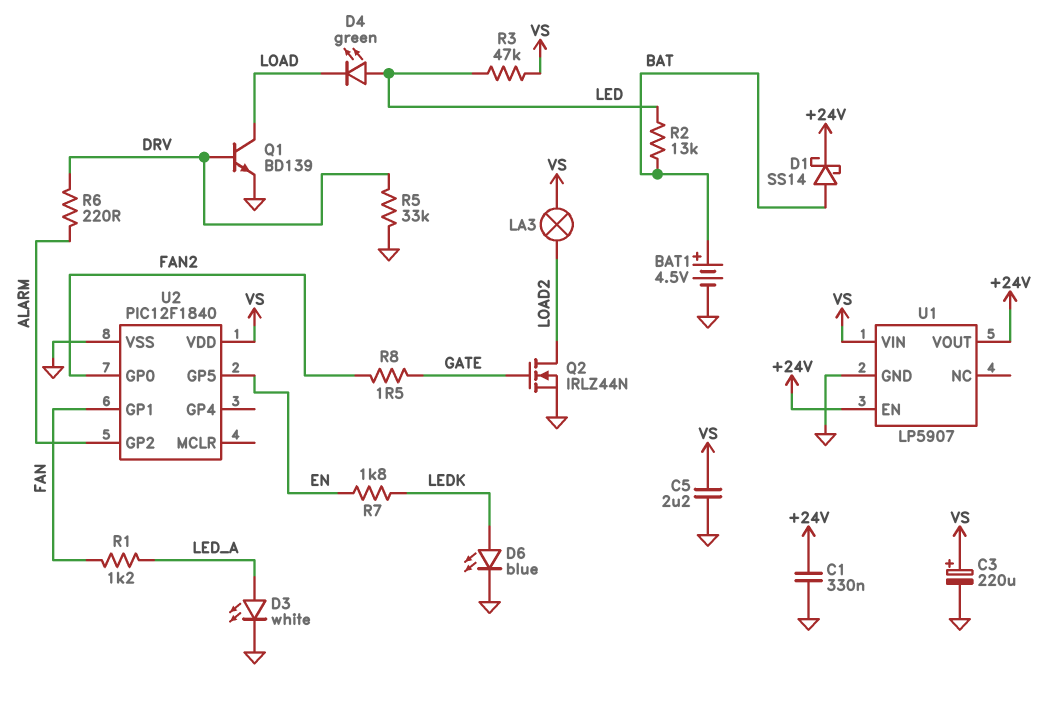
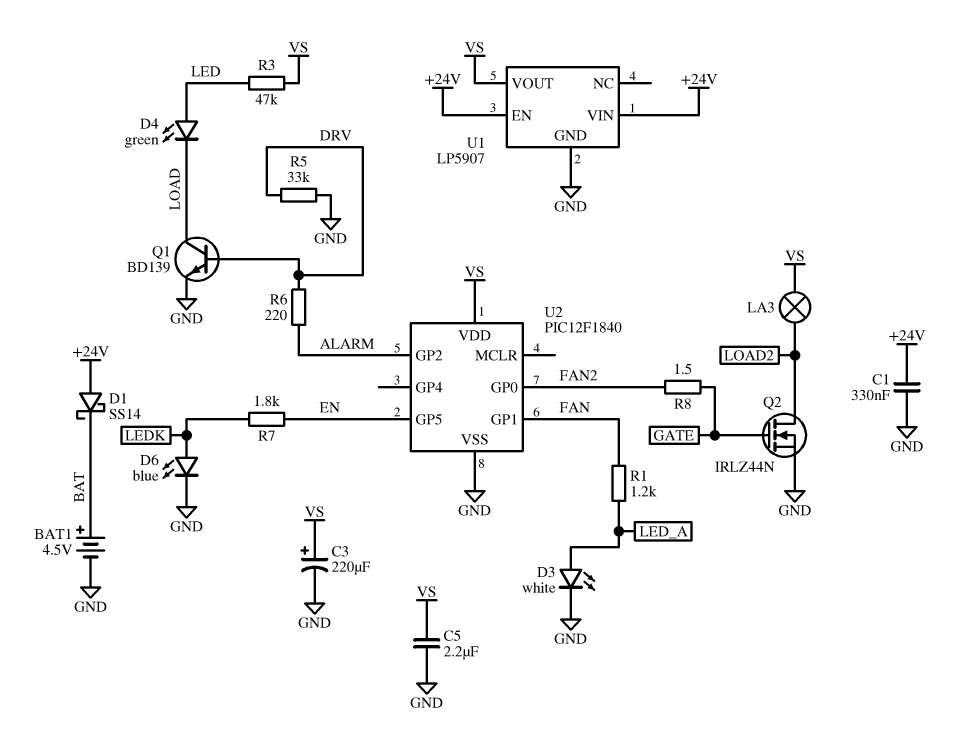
D1: schottky SS14 (A BAT, K +24V) -> schottky SS14 (A +24V, K BAT)
R2: 13k (BAT, LED) -> none
U1 pin VIN: VS -> +24V
U1 pin VOUT: +24V -> VS

